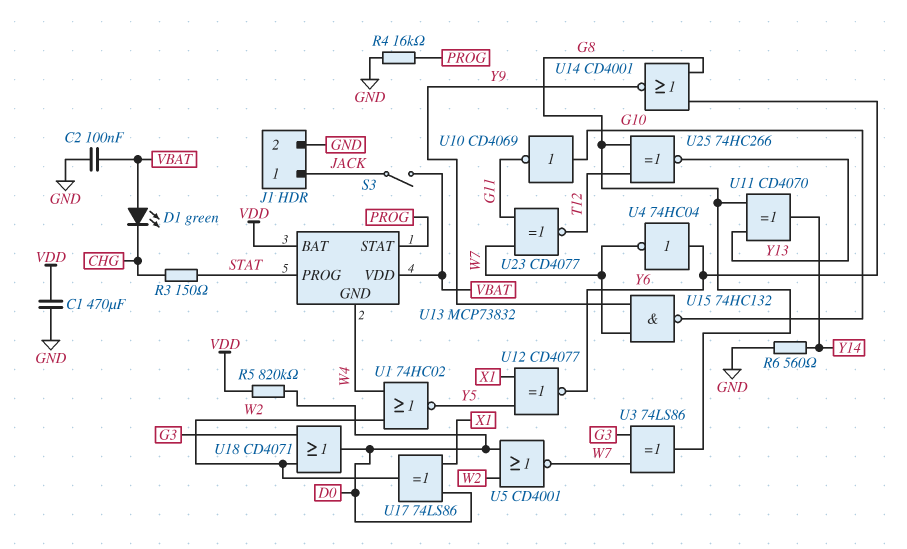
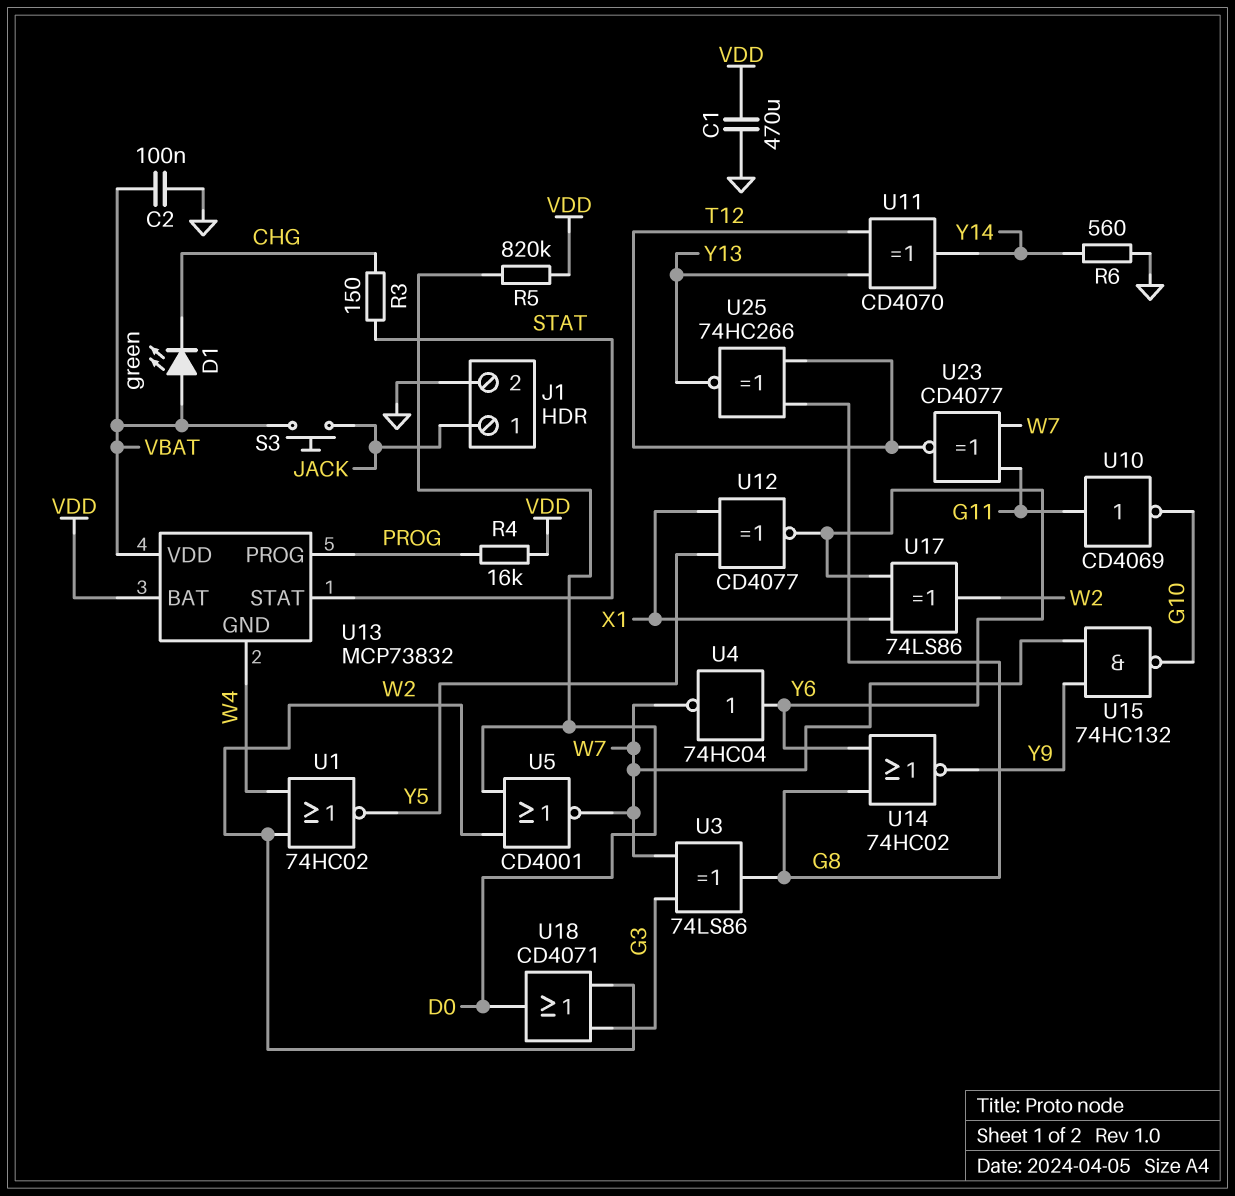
R4: 16k (GND, PROG) -> 16k (PROG, VDD)
S3: switch (JACK, VBAT) -> button (JACK, VBAT)
U10: NOT CD4069 (in G10, out G11) -> NOT CD4069 (in G11, out G10)
U11: XOR CD4070 (in G8, in Y13, out Y14) -> XOR CD4070 (in T12, in Y13, out Y14)
U13 pin PROG: STAT -> PROG
U13 pin STAT: PROG -> STAT
U14: NOR CD4001 (in G8, in Y6, out Y9) -> NOR 74HC02 (in G8, in Y6, out Y9)
U17: XOR 74LS86 (in D0, in X1, out W2) -> XOR 74LS86 (in X1, in Y6, out W2)

